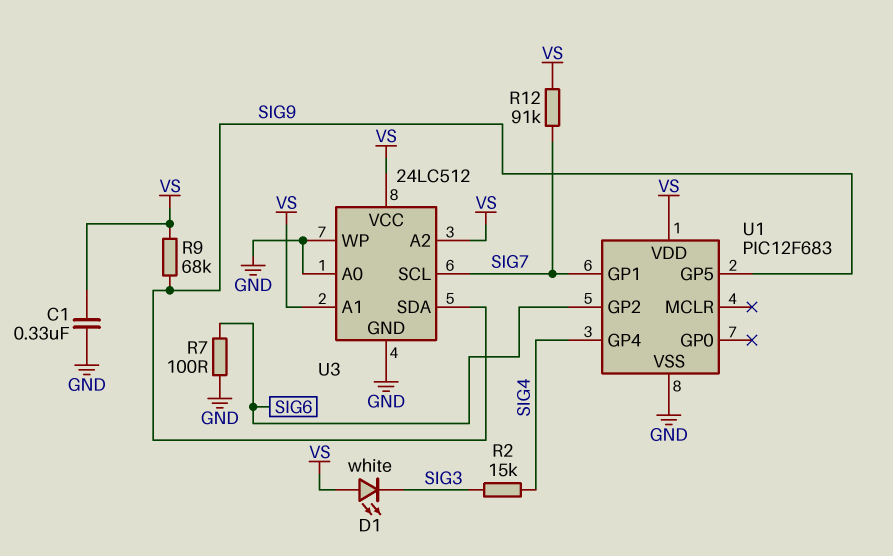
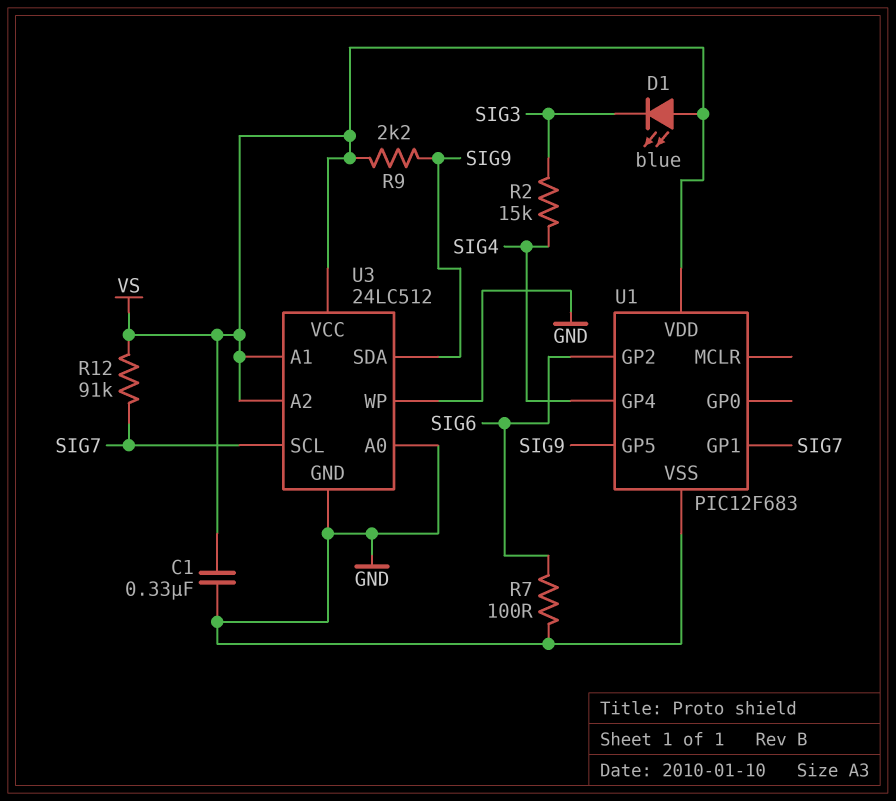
D1: LED white (A VS, K SIG3) -> LED blue (A VS, K SIG3)
R9: 68k (SIG9, VS) -> 2.2k (SIG9, VS)

